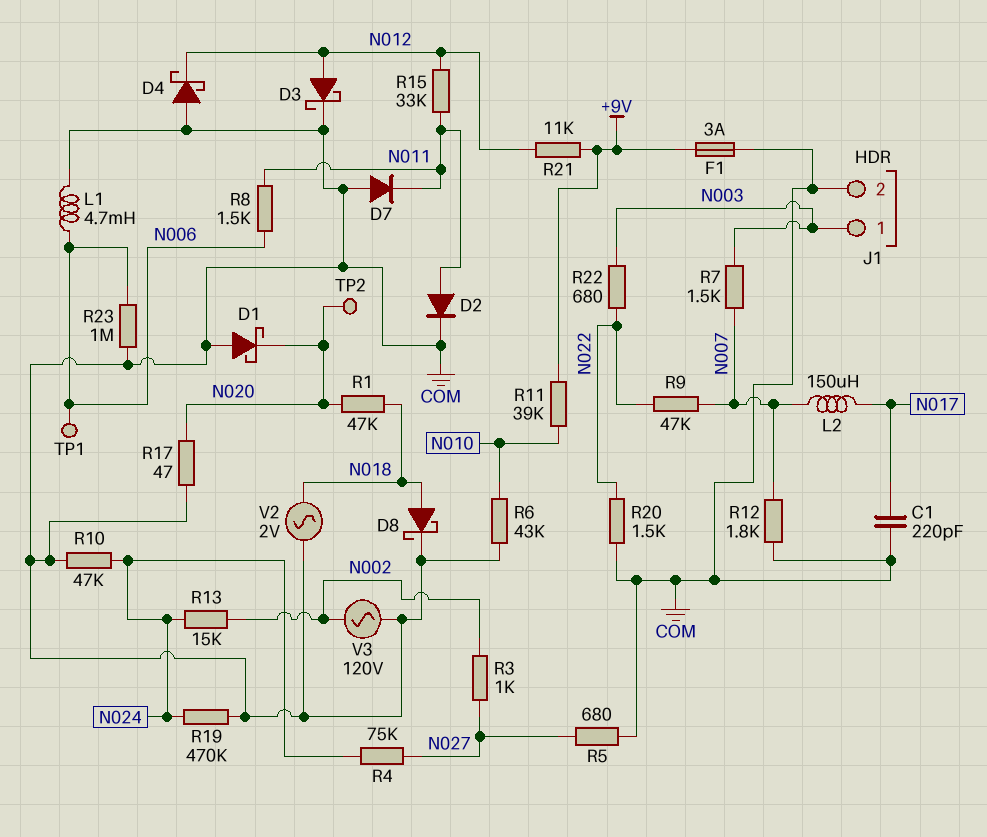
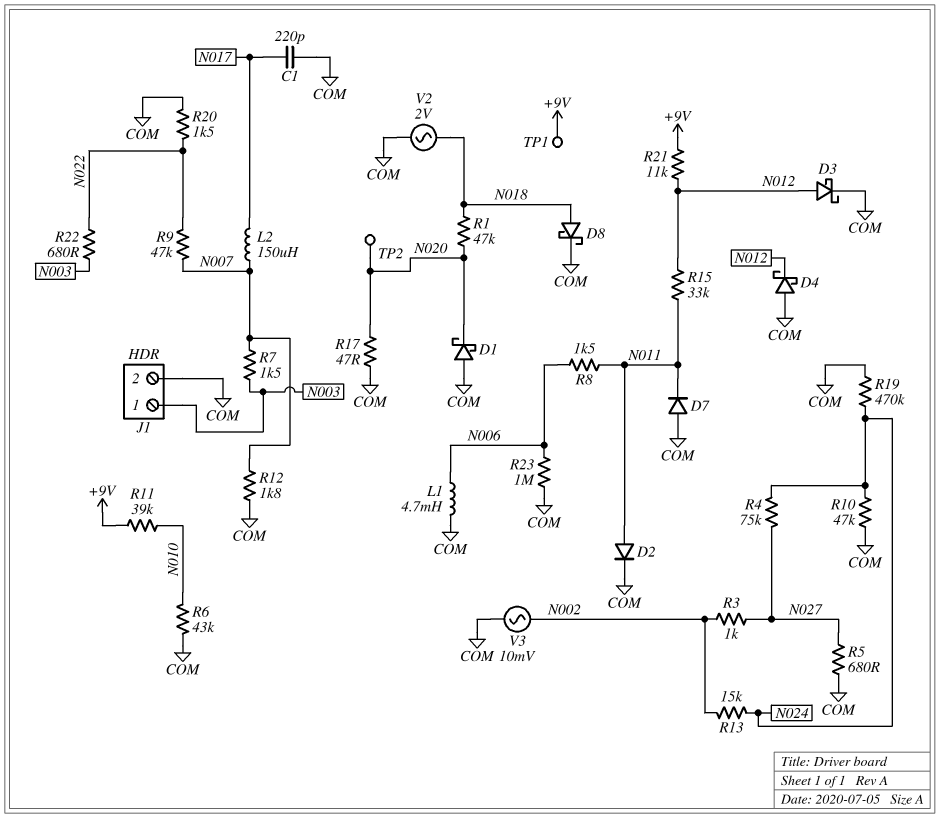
F1: 3A (+9V, COM) -> none
TP1: test point (N006) -> test point (+9V)
V3: AC 120V (COM, N002) -> AC 10mV (COM, N002)

